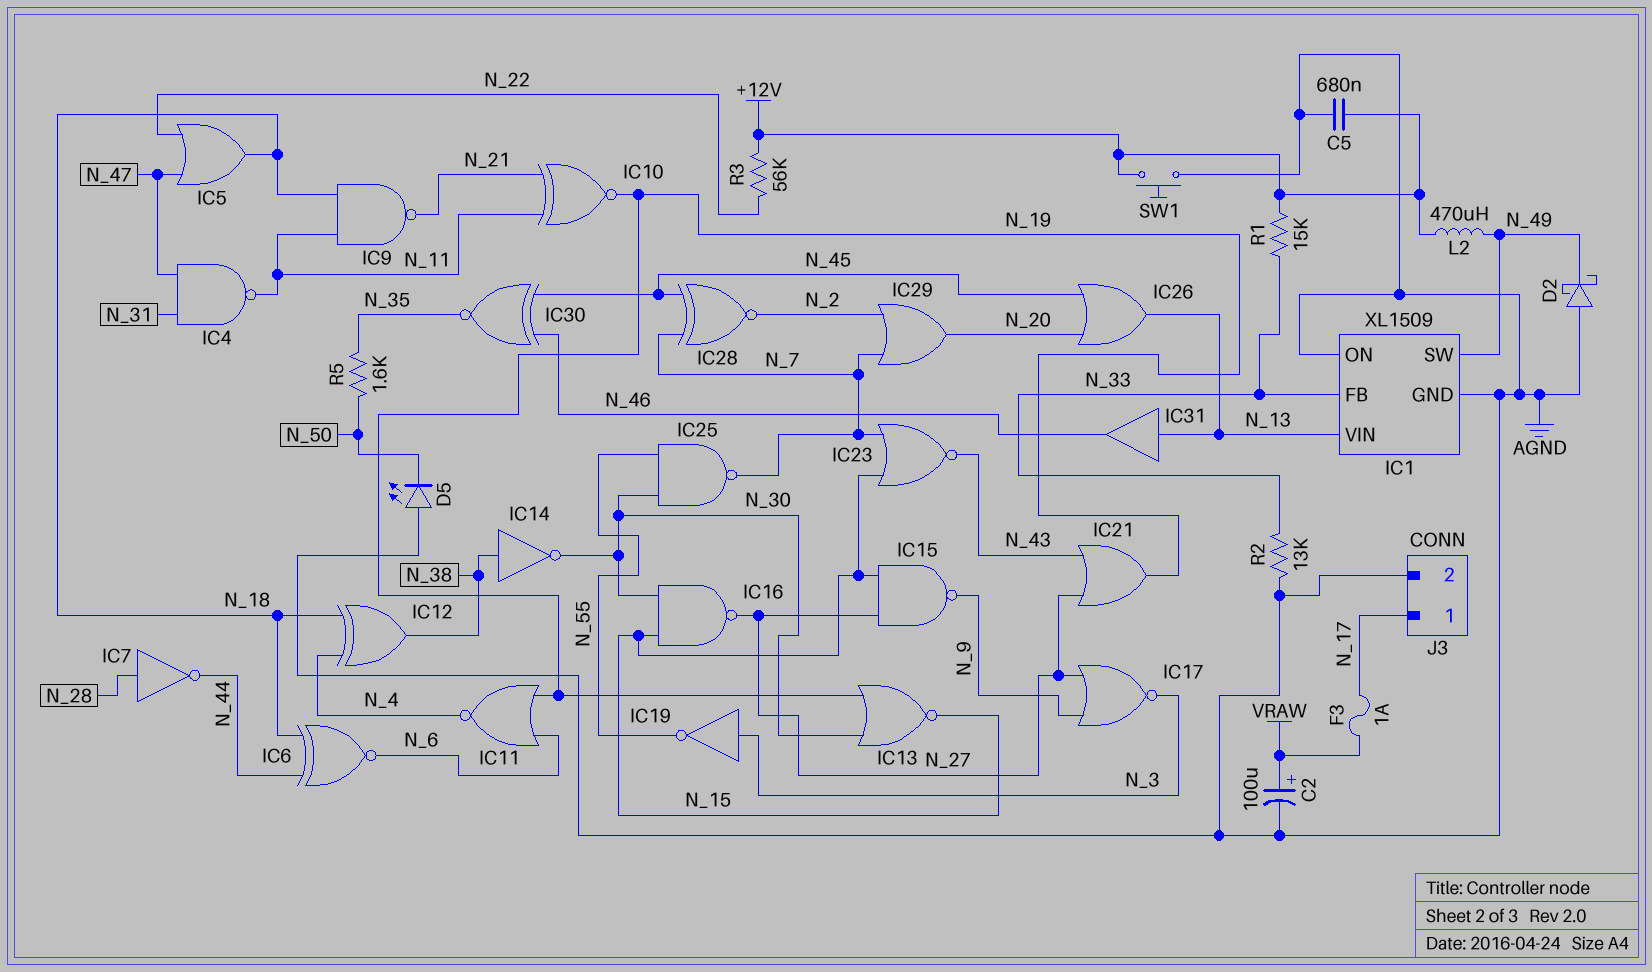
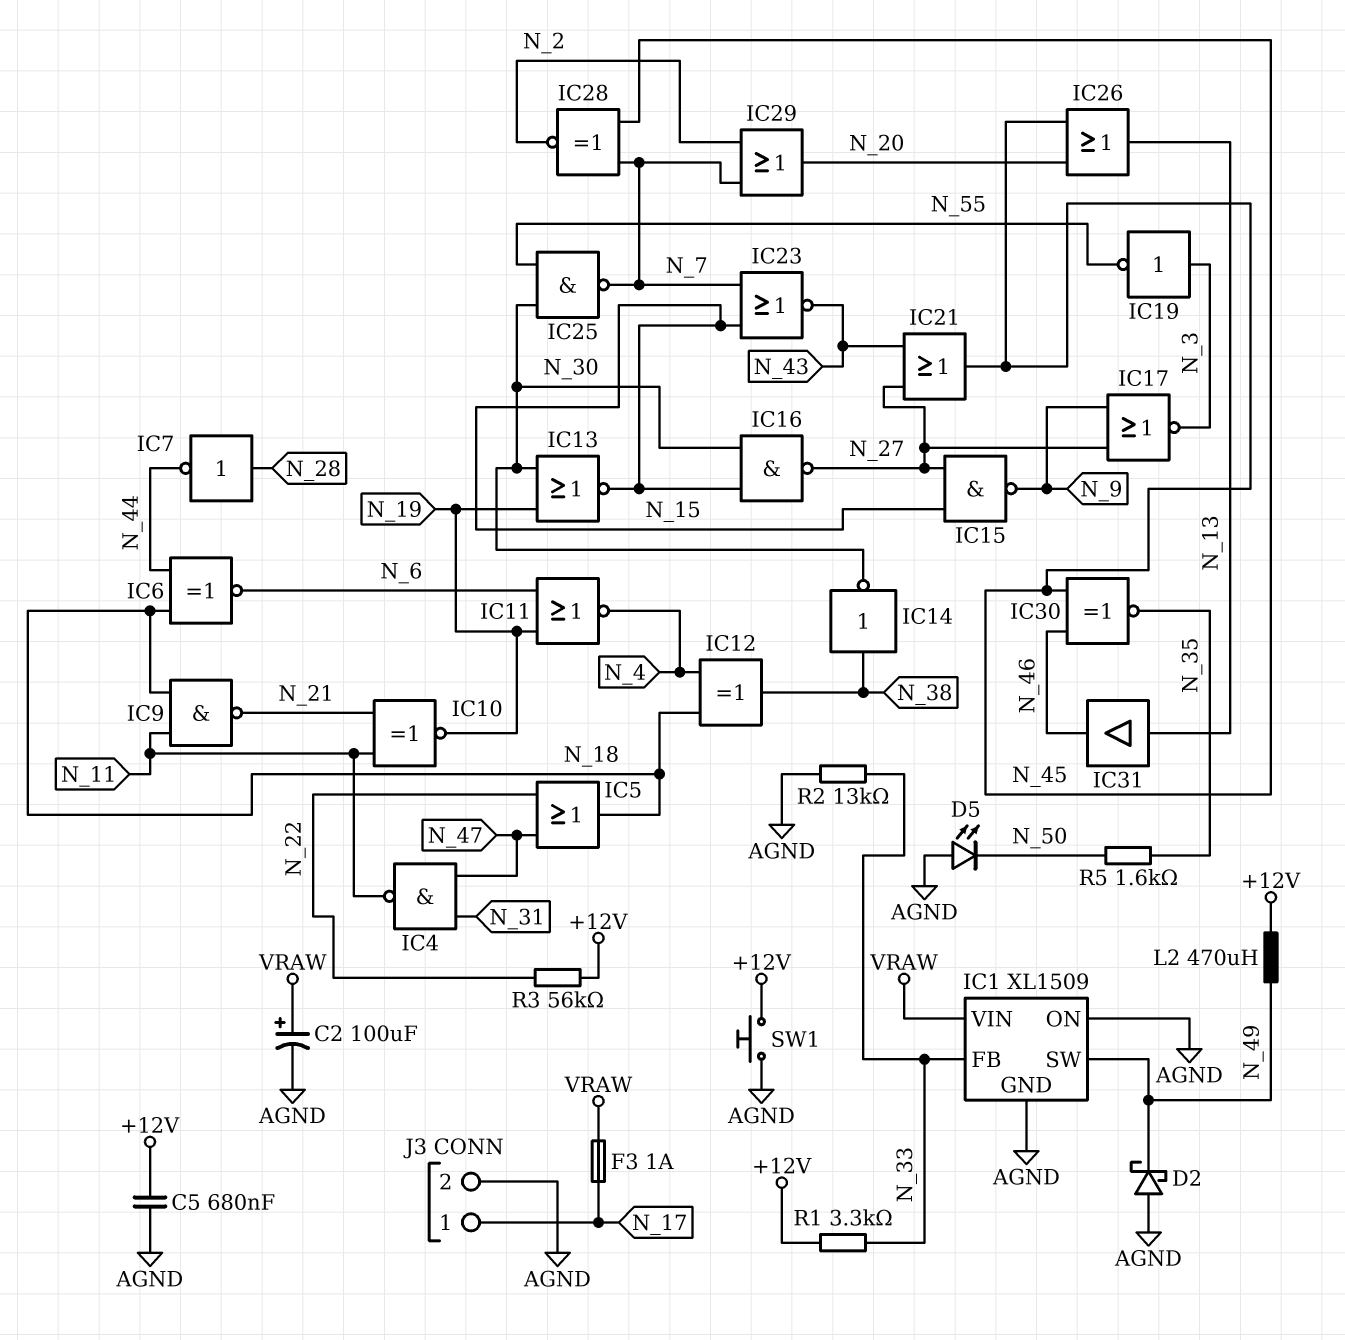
IC1 pin VIN: N_13 -> VRAW
IC21: OR (in N_27, in N_43, out N_19) -> OR (in N_27, in N_43, out N_45)
R1: 15k (+12V, N_33) -> 3.3k (+12V, N_33)

